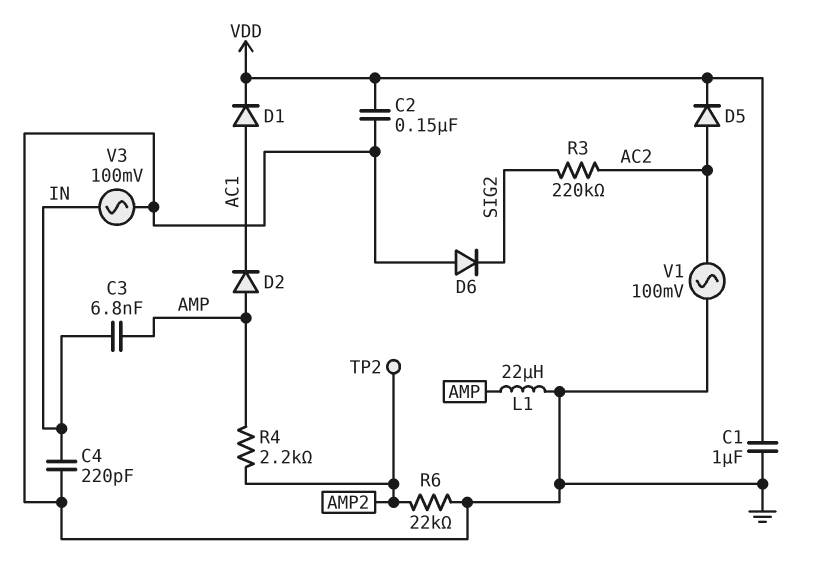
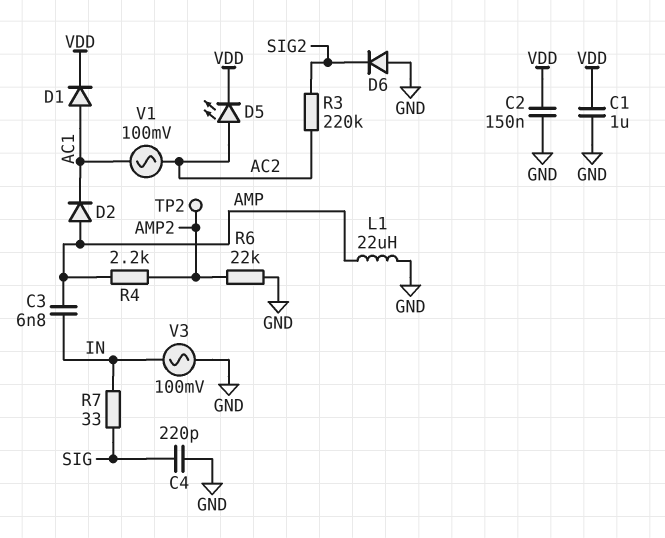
C4: 220pF (GND, IN) -> 220pF (GND, SIG)
D5: diode (A AC2, K VDD) -> LED (A AC2, K VDD)
R7: none -> 33 (IN, SIG)
V1: AC 100mV (AC2, GND) -> AC 100mV (AC1, AC2)

